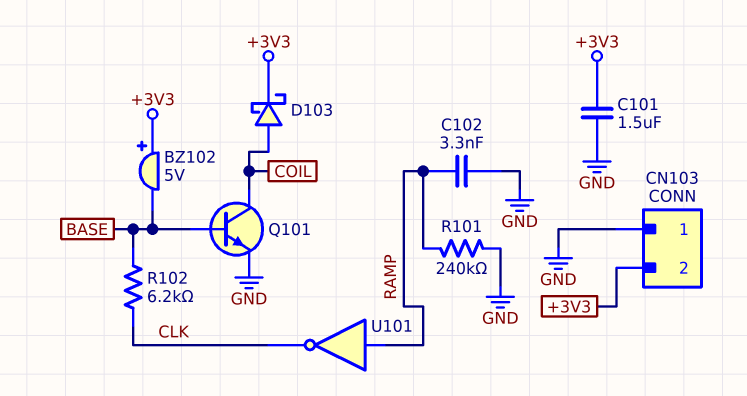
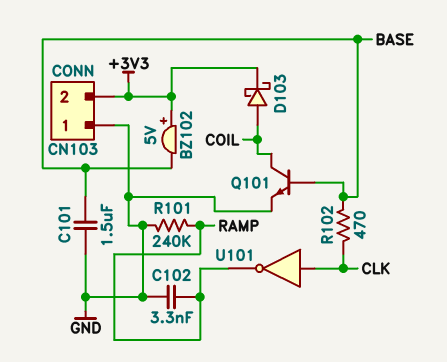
C101: 1.5uF (+3V3, GND) -> 1.5uF (BASE, GND)
R102: 6.2k (BASE, CLK) -> 470 (BASE, CLK)
U101: NOT (in RAMP, out CLK) -> NOT (in CLK, out RAMP)

